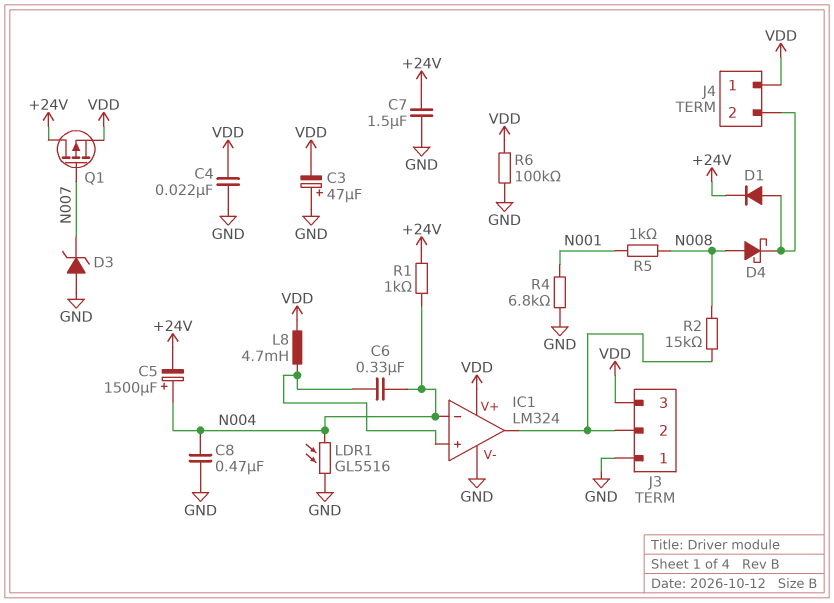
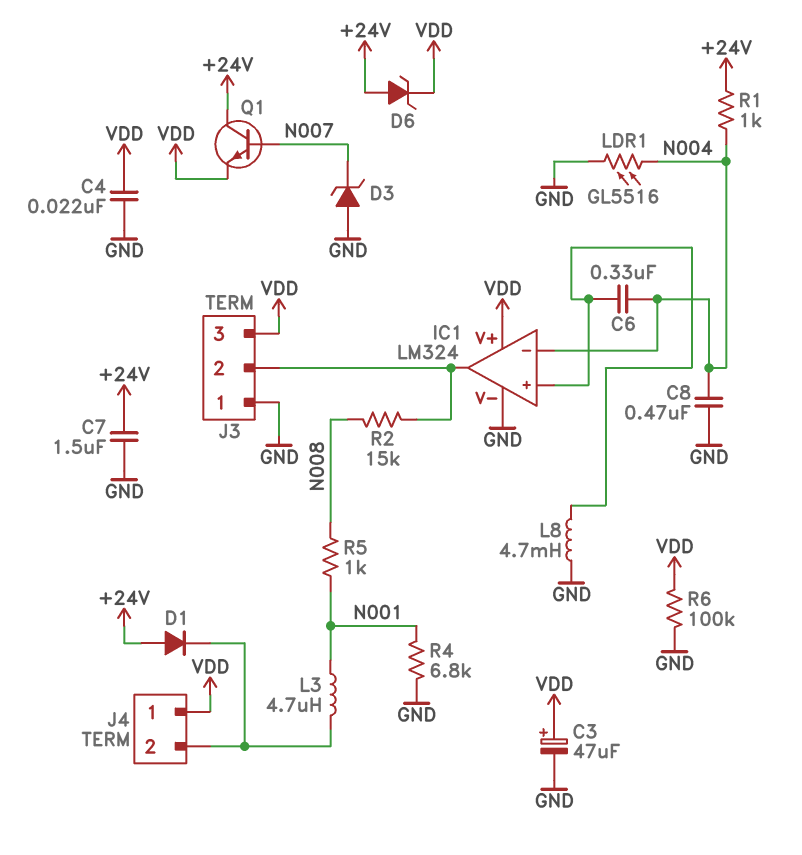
C3: 47uF (plus GND, minus VDD) -> 47uF (plus VDD, minus GND)
C5: 1500uF (plus N004, minus +24V) -> none
D1: diode (A J4/2, K +24V) -> diode (A +24V, K J4/2)
D4: schottky (A N008, K J4/2) -> none
D6: none -> zener (A +24V, K VDD)
L3: none -> 4.7uH (J4/2, N001)
L8: 4.7mH (IC1/in+, VDD) -> 4.7mH (GND, IC1/in+)
Q1: PMOS (G N007, D +24V, S VDD) -> NPN (B N007, C +24V, E VDD)

